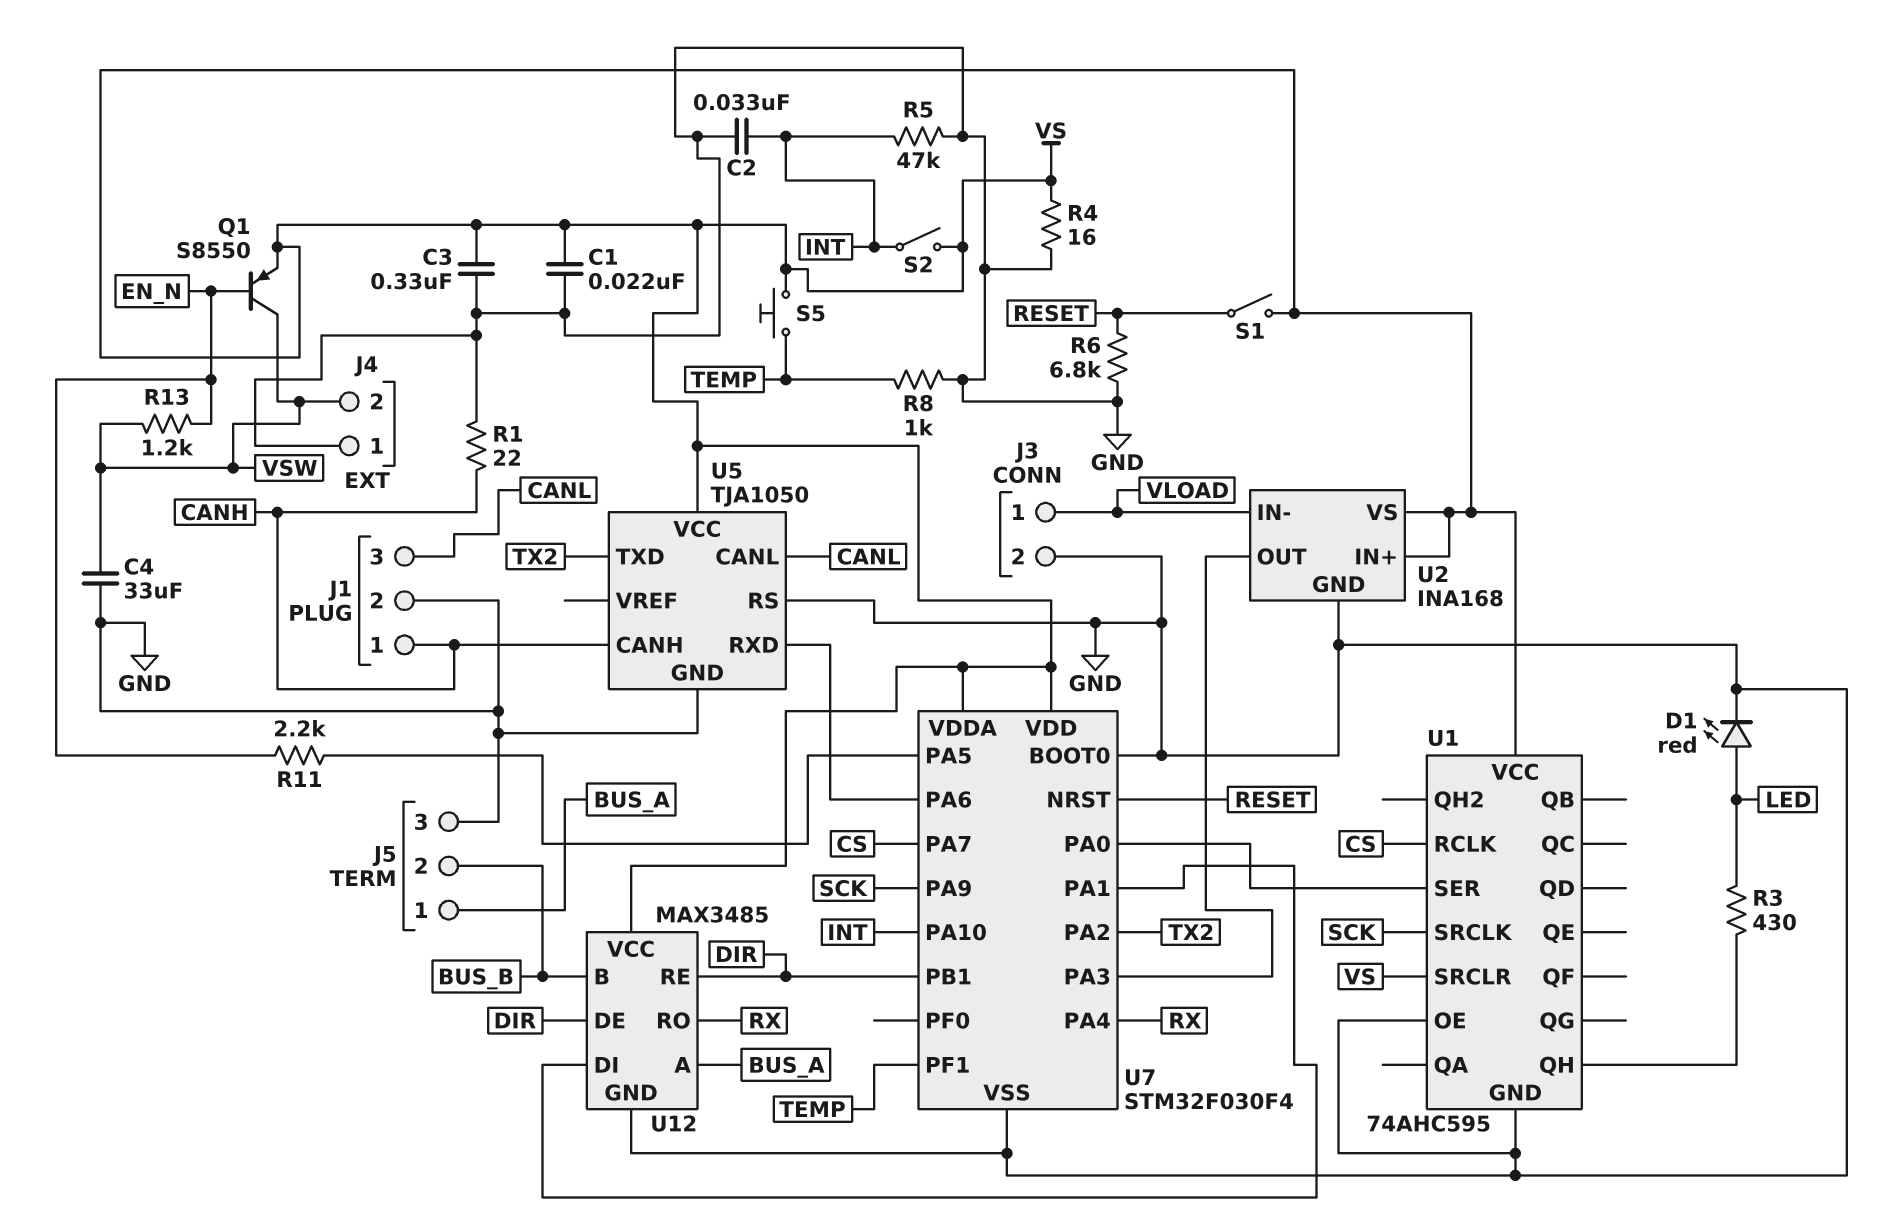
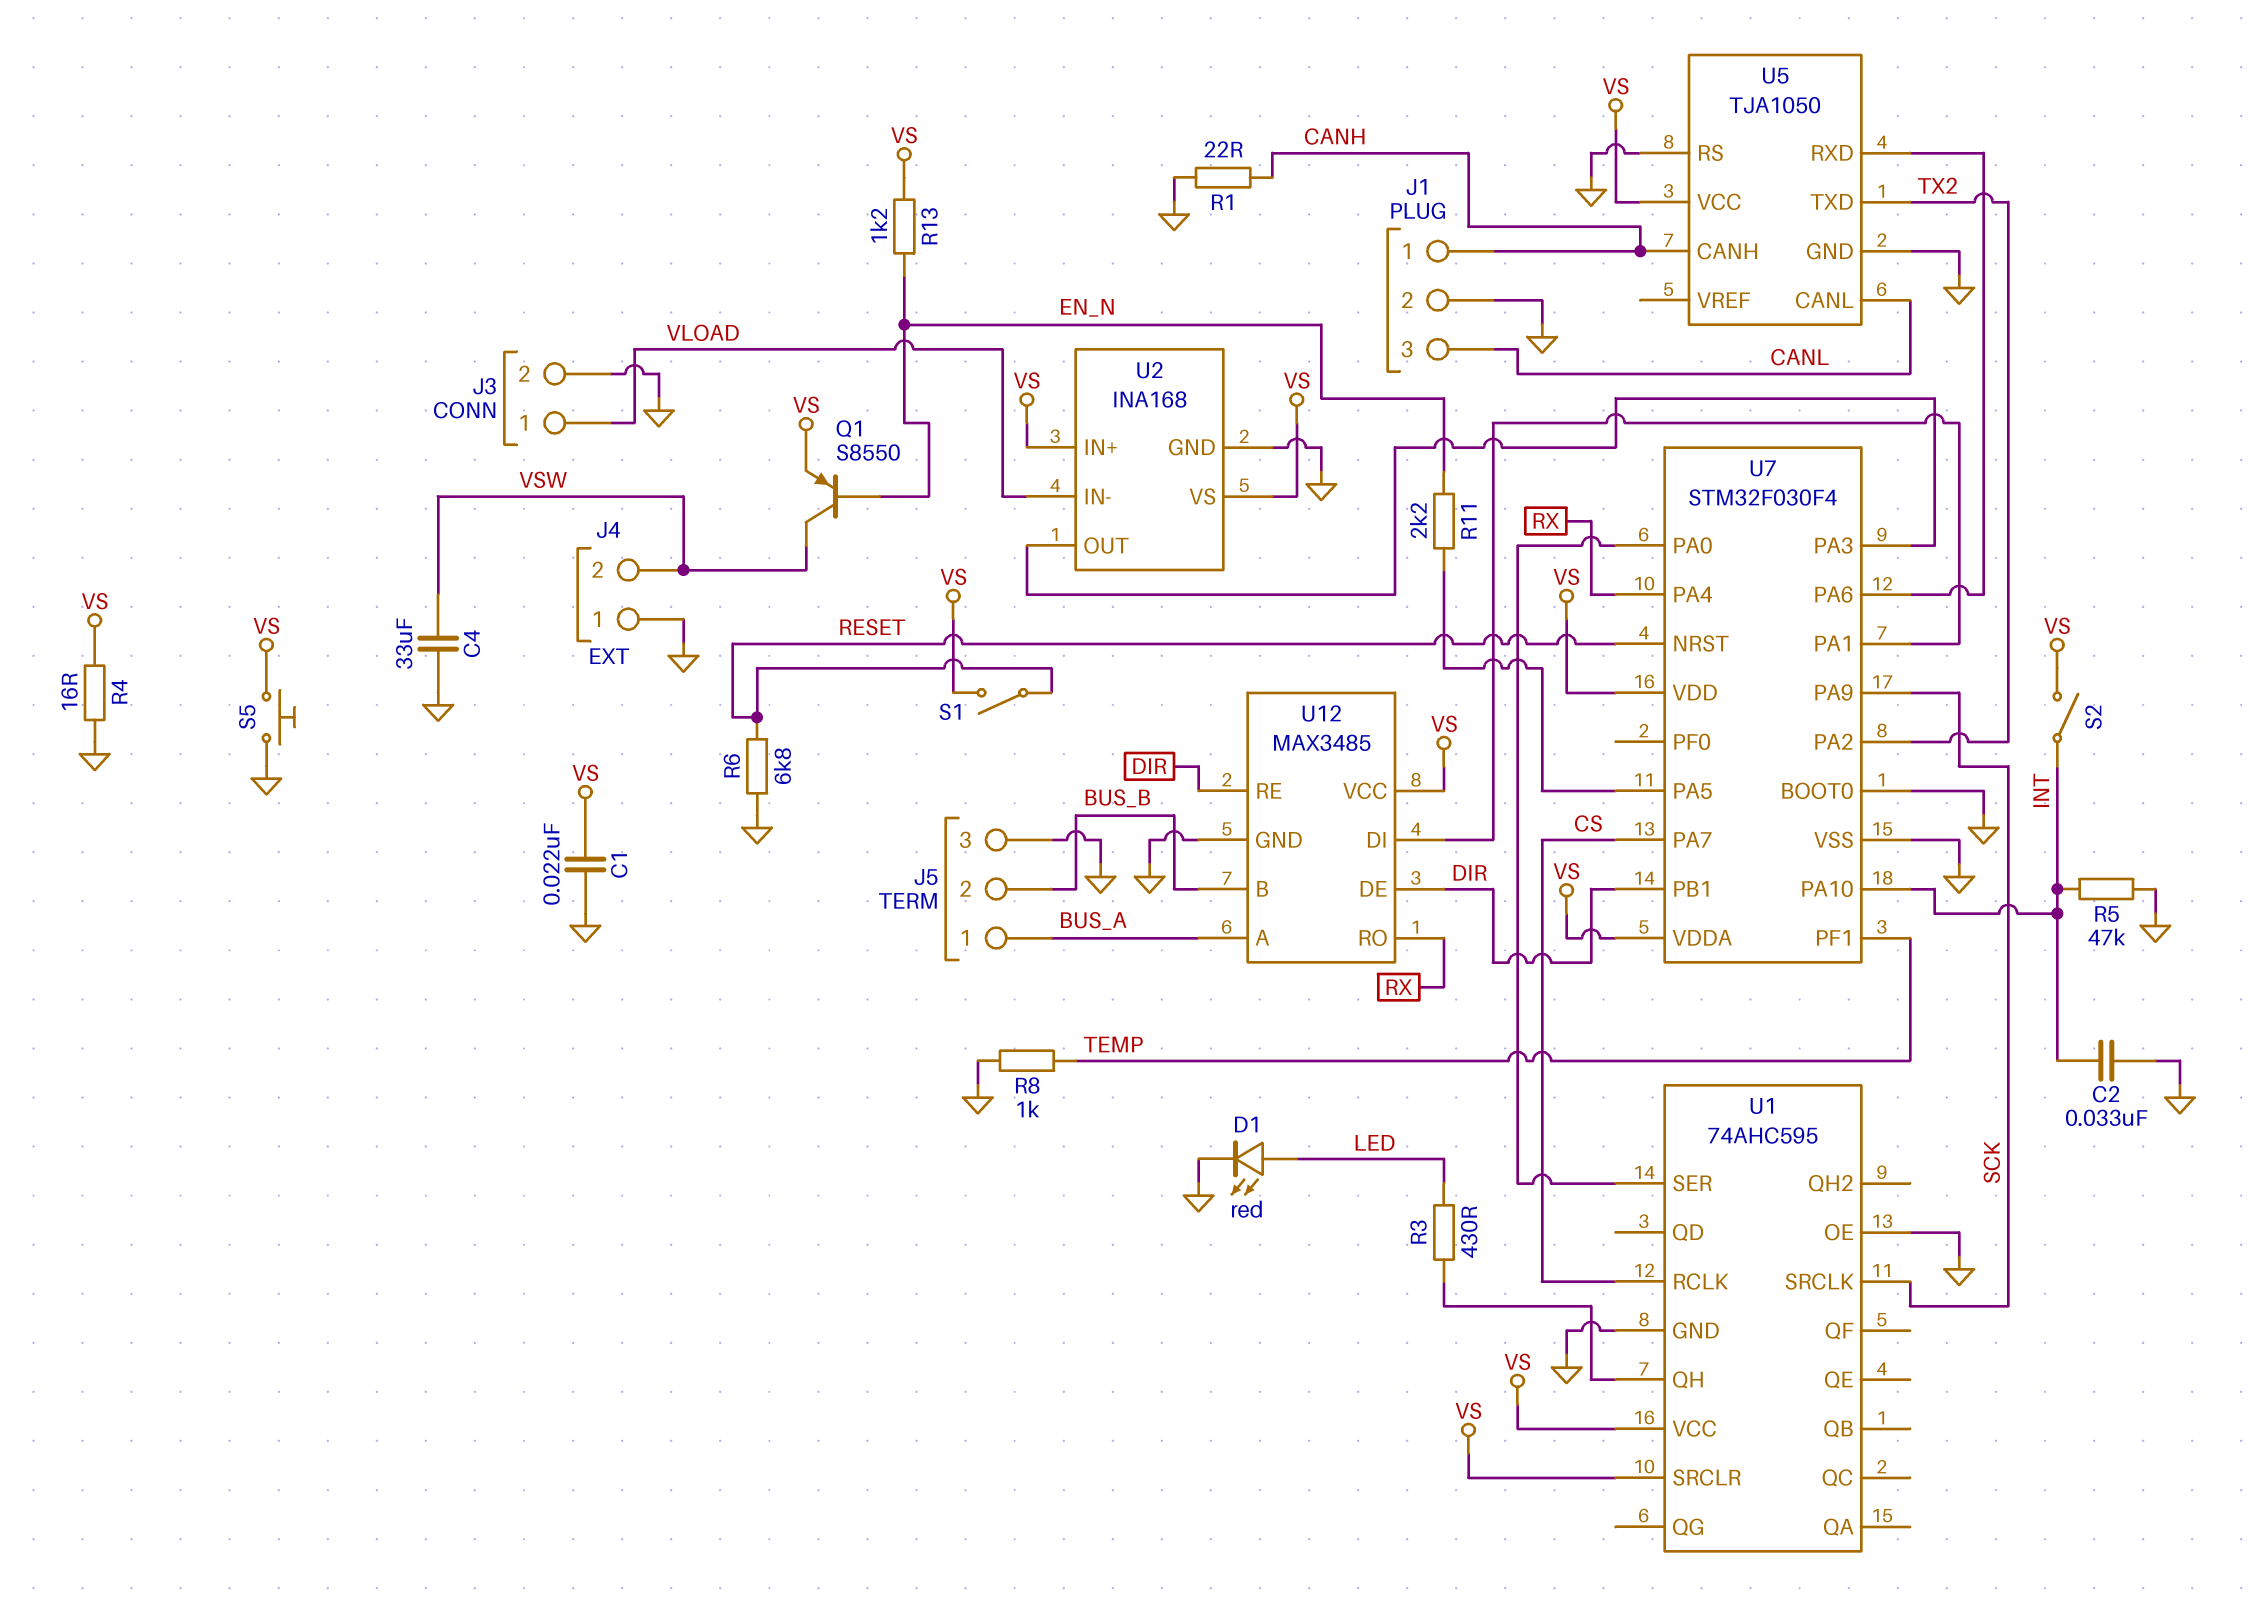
C3: 330nF (GND, VS) -> none
R13: 1.2k (EN_N, VSW) -> 1.2k (EN_N, VS)
S5: button (TEMP, VS) -> button (GND, VS)

